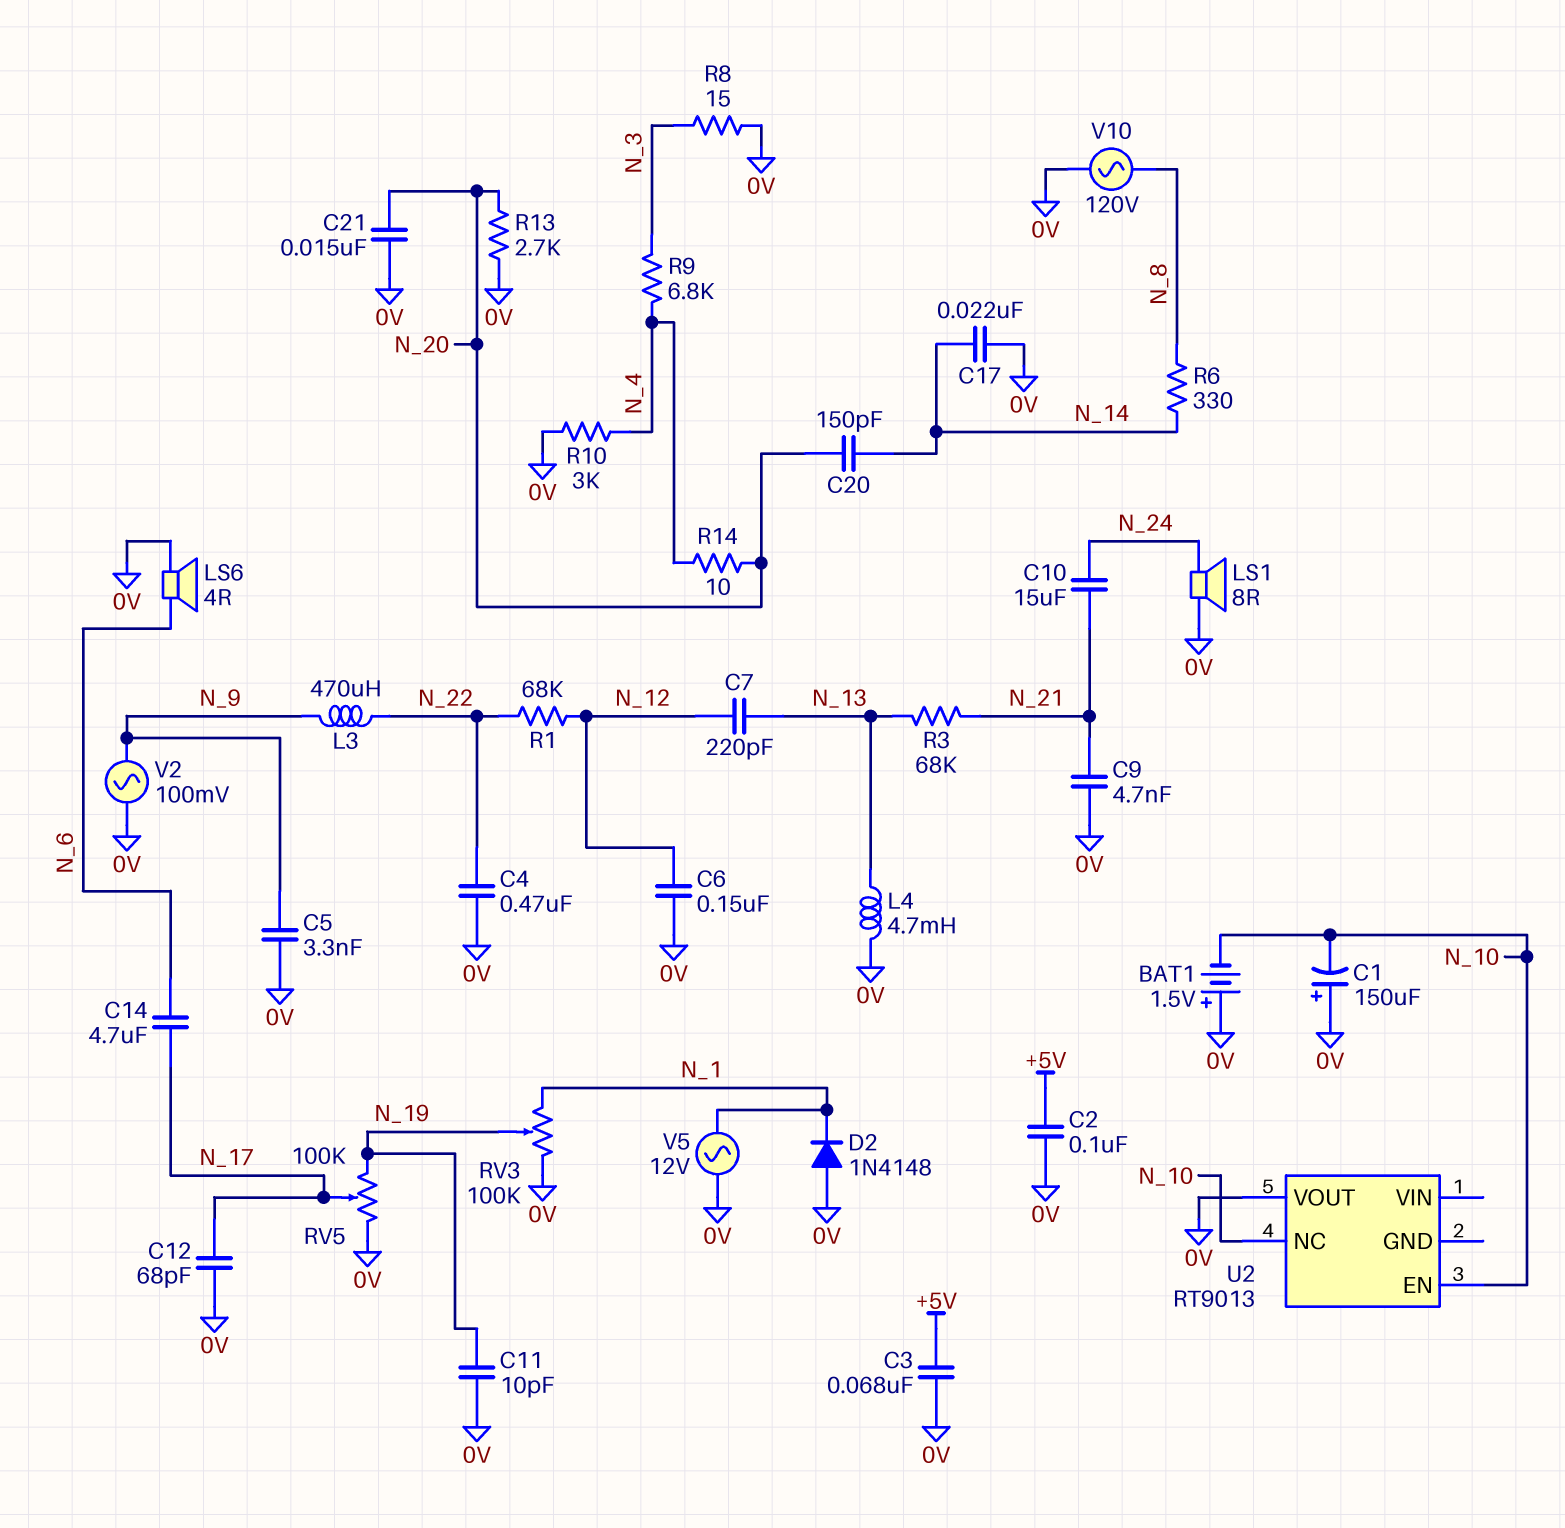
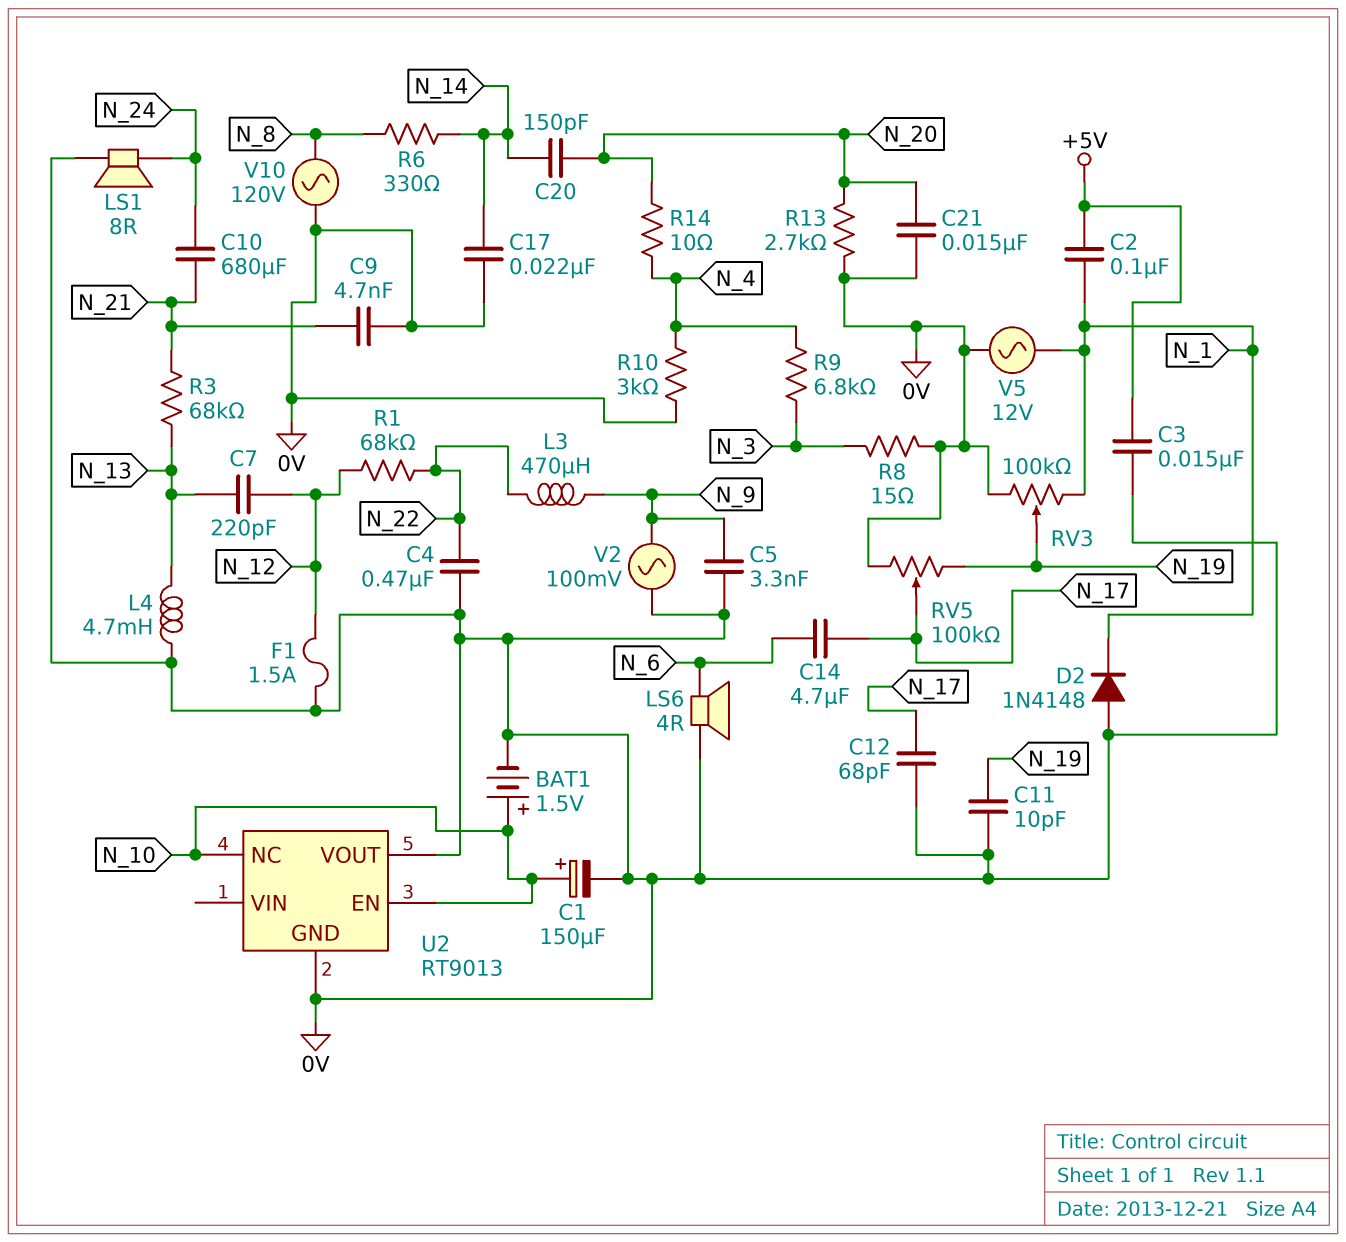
BAT1: 1.5V (plus 0V, minus N_10) -> 1.5V (plus N_10, minus 0V)
C1: 150uF (plus 0V, minus N_10) -> 150uF (plus N_10, minus 0V)
C2: 100nF (+5V, 0V) -> 100nF (+5V, N_1)
C3: 68nF (+5V, 0V) -> 15nF (+5V, 0V)
C6: 150nF (0V, N_12) -> none
C10: 15uF (N_21, N_24) -> 680uF (N_21, N_24)
F1: none -> 1.5A (0V, N_12)
U2 pin GND: none -> 0V

